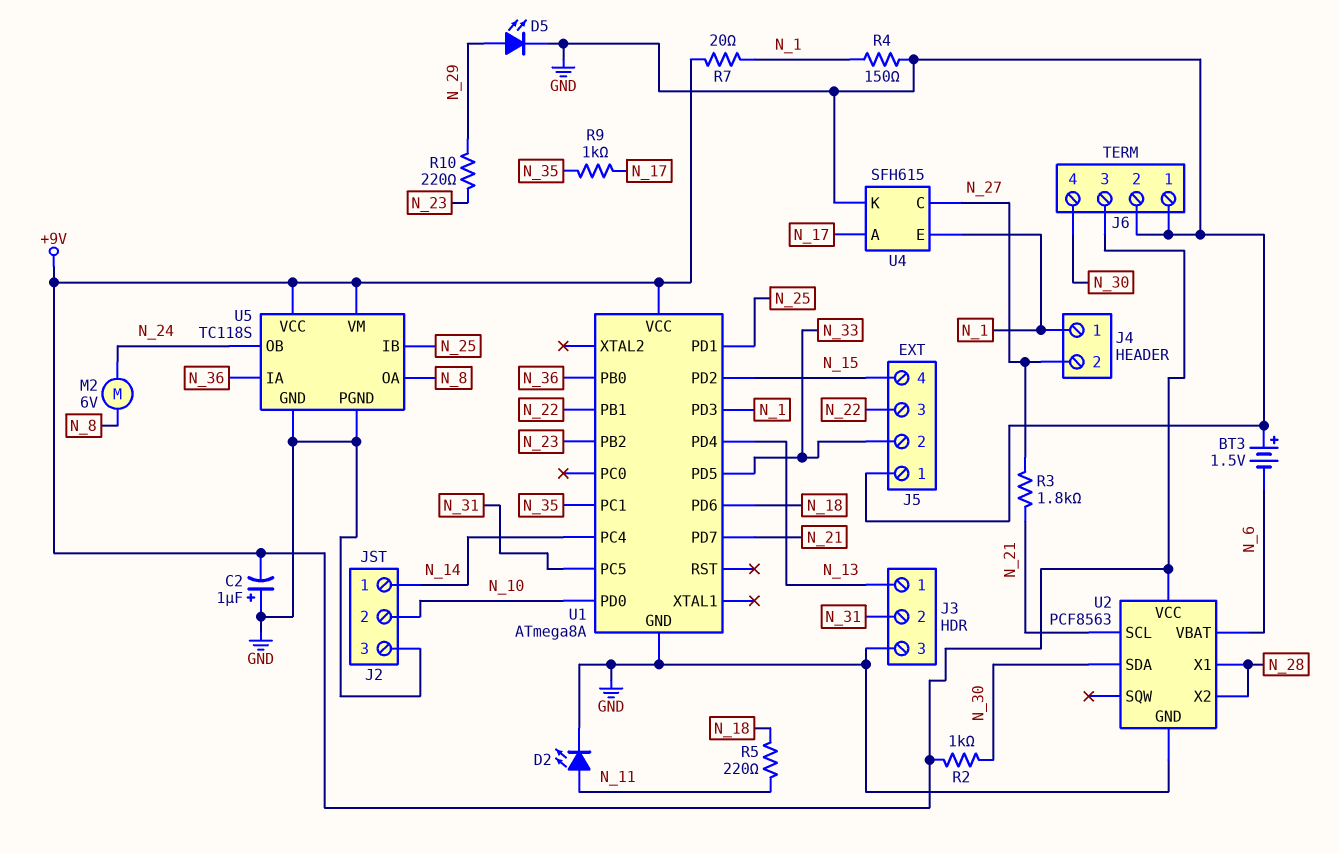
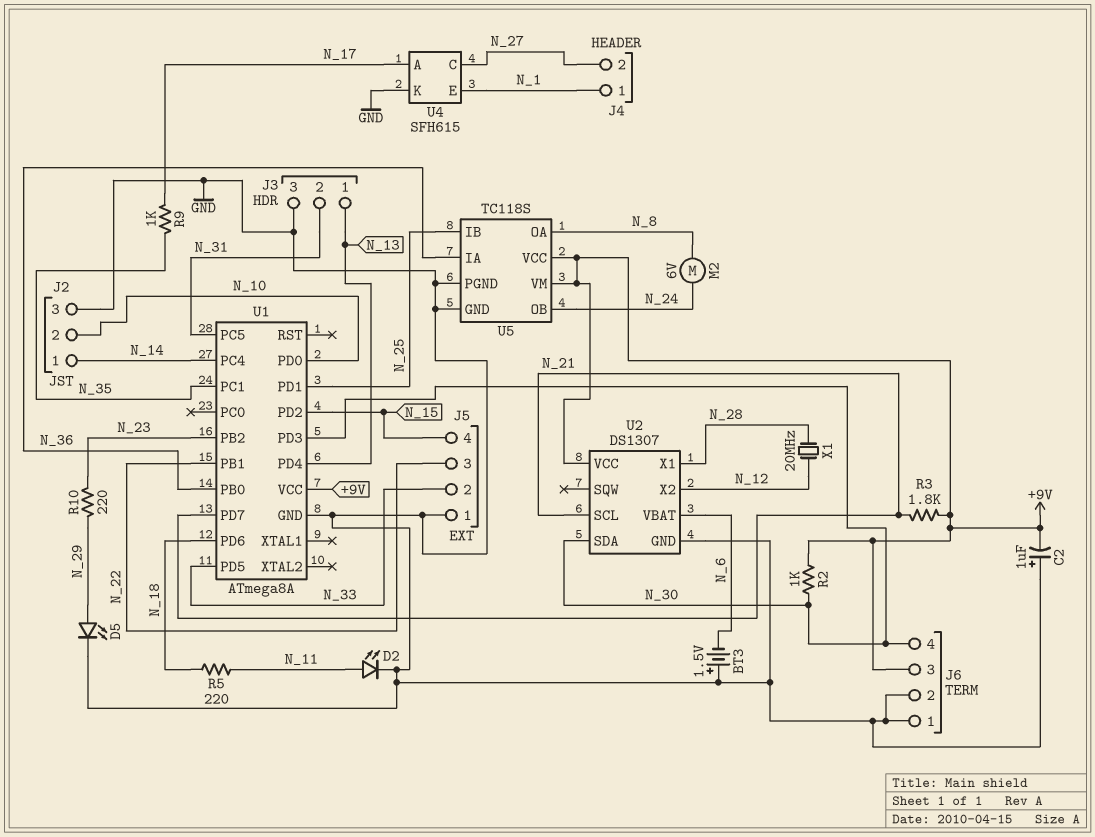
R3: 1.8k (N_21, N_27) -> 1.8k (+9V, N_21)
R4: 150 (GND, N_1) -> none
R7: 20 (+9V, N_1) -> none
U1 pin PD3: N_1 -> N_30
U2: PCF8563 -> DS1307
U2 pin X2: N_28 -> N_12
X1: none -> 20MHz (N_12, N_28)

